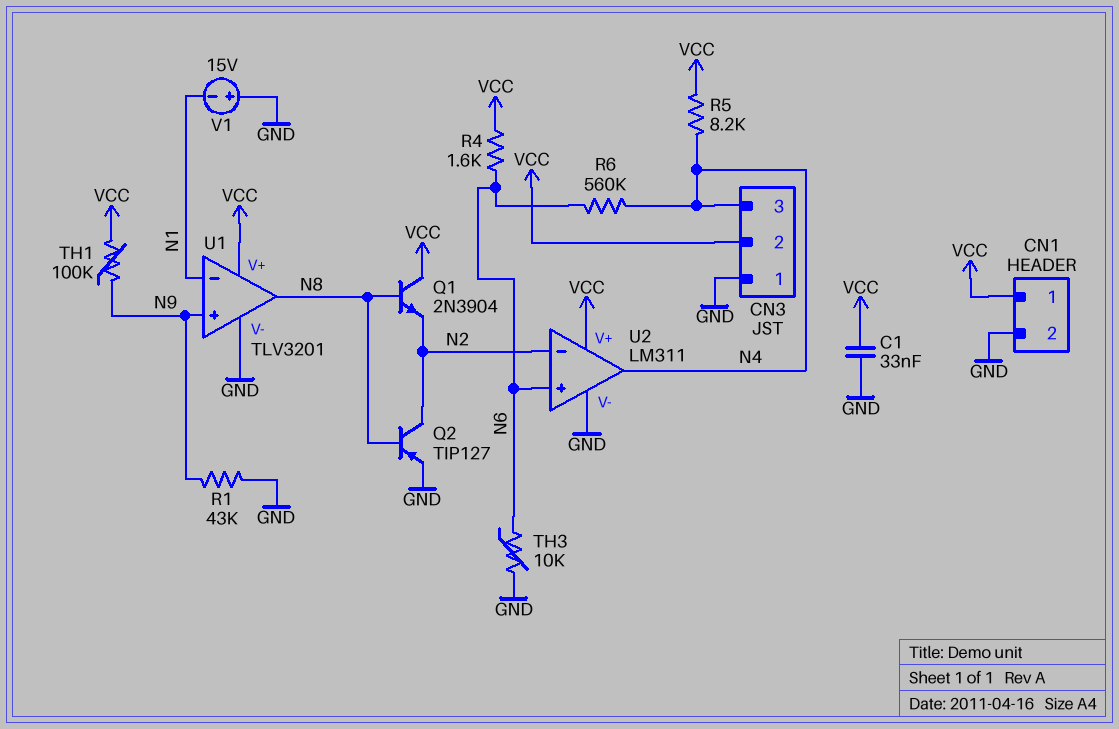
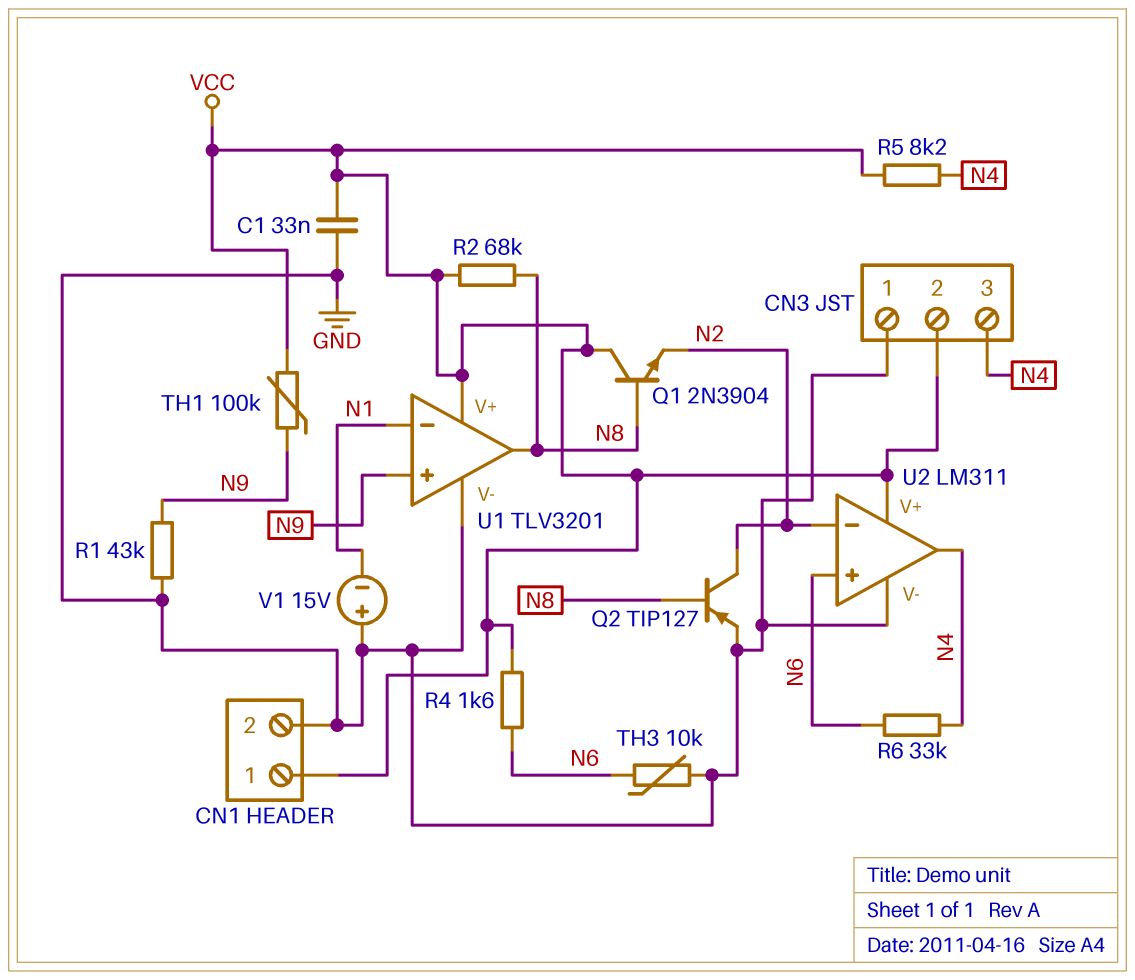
R2: none -> 68k (N8, VCC)
R6: 560k (N4, N6) -> 33k (N4, N6)

